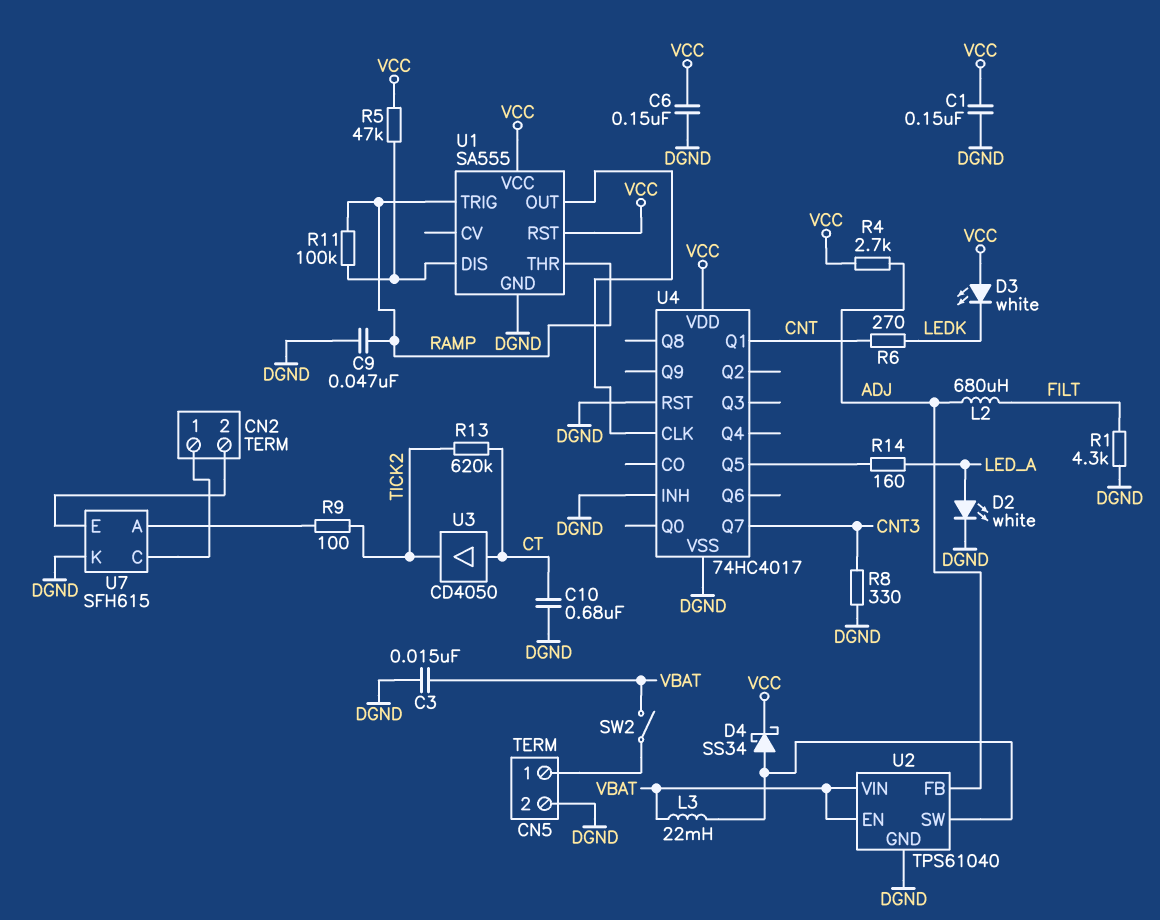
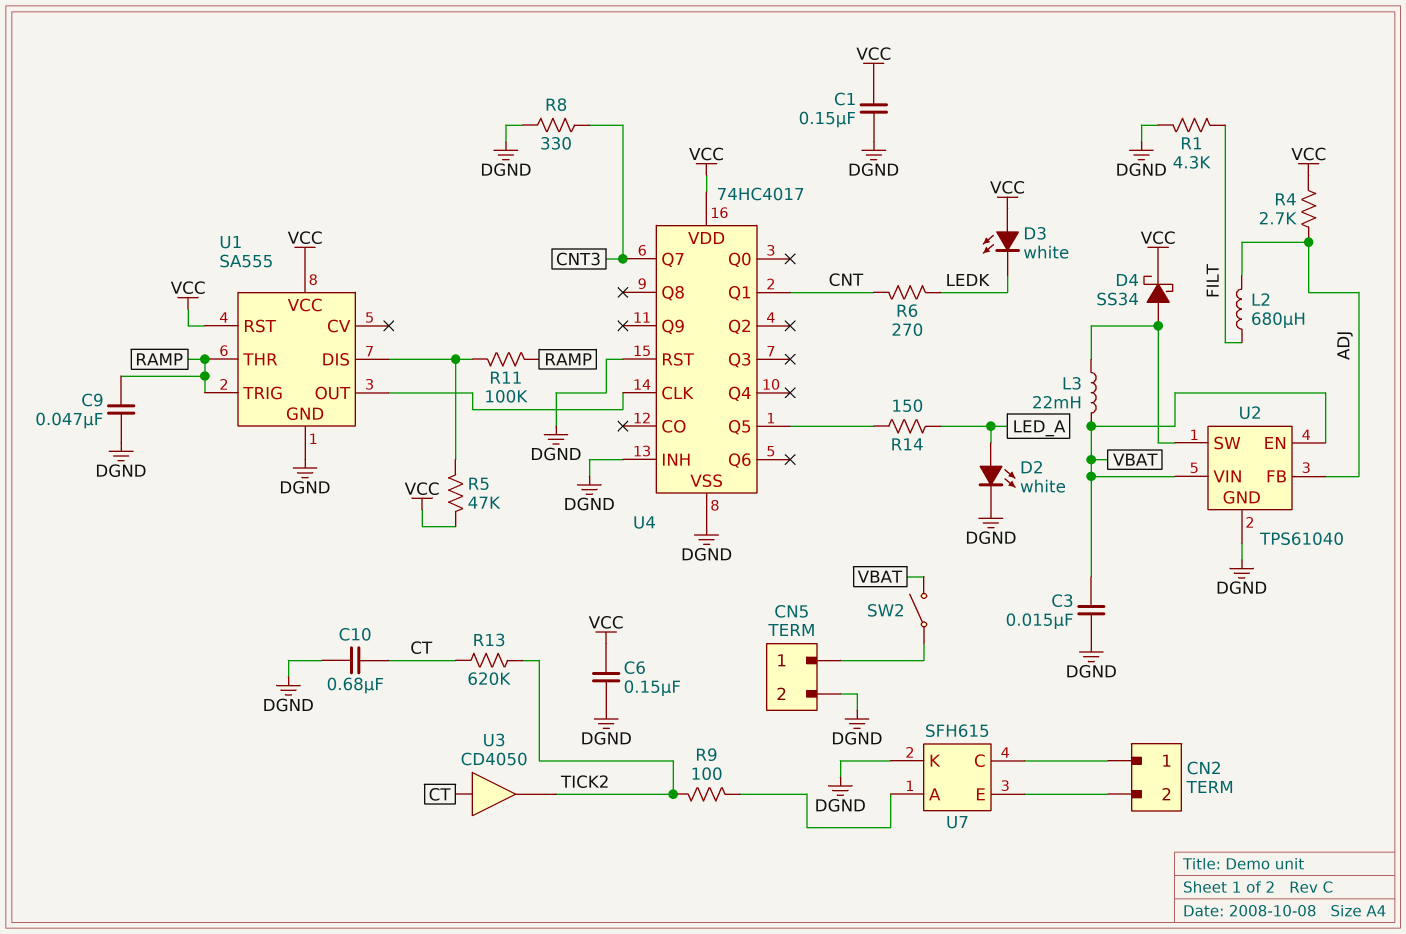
R14: 160 (LED_A, U4/Q5) -> 150 (LED_A, U4/Q5)

